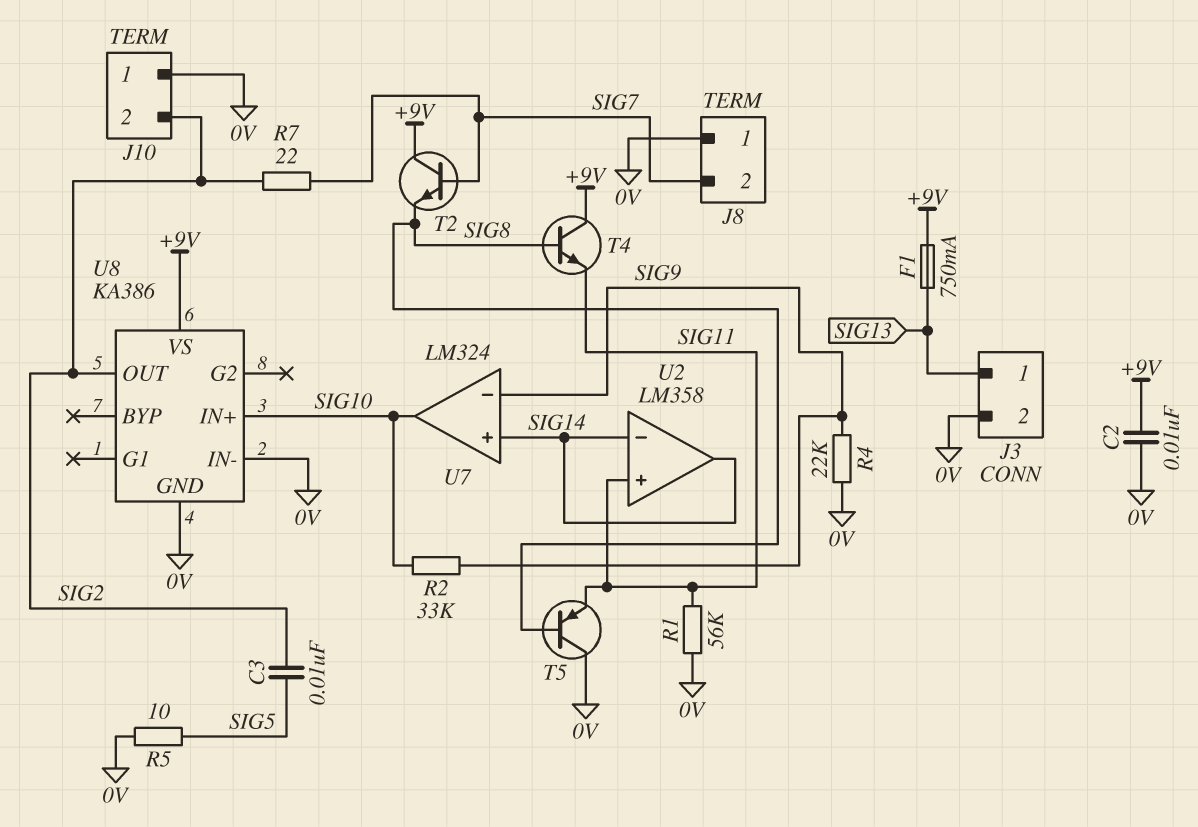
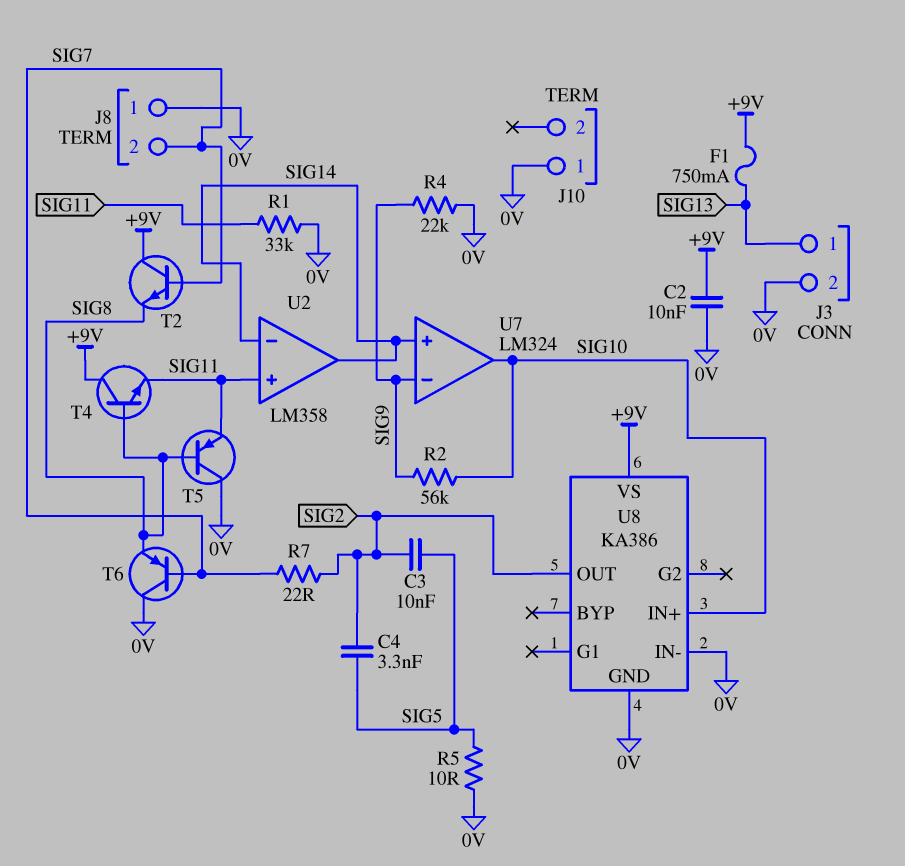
C4: none -> 3.3nF (SIG2, SIG5)
J10 pin 2: SIG2 -> none
R1: 56k (0V, SIG11) -> 33k (0V, SIG11)
R2: 33k (SIG9, SIG10) -> 56k (SIG9, SIG10)
T6: none -> PNP (B SIG7, C 0V, E SIG8)

